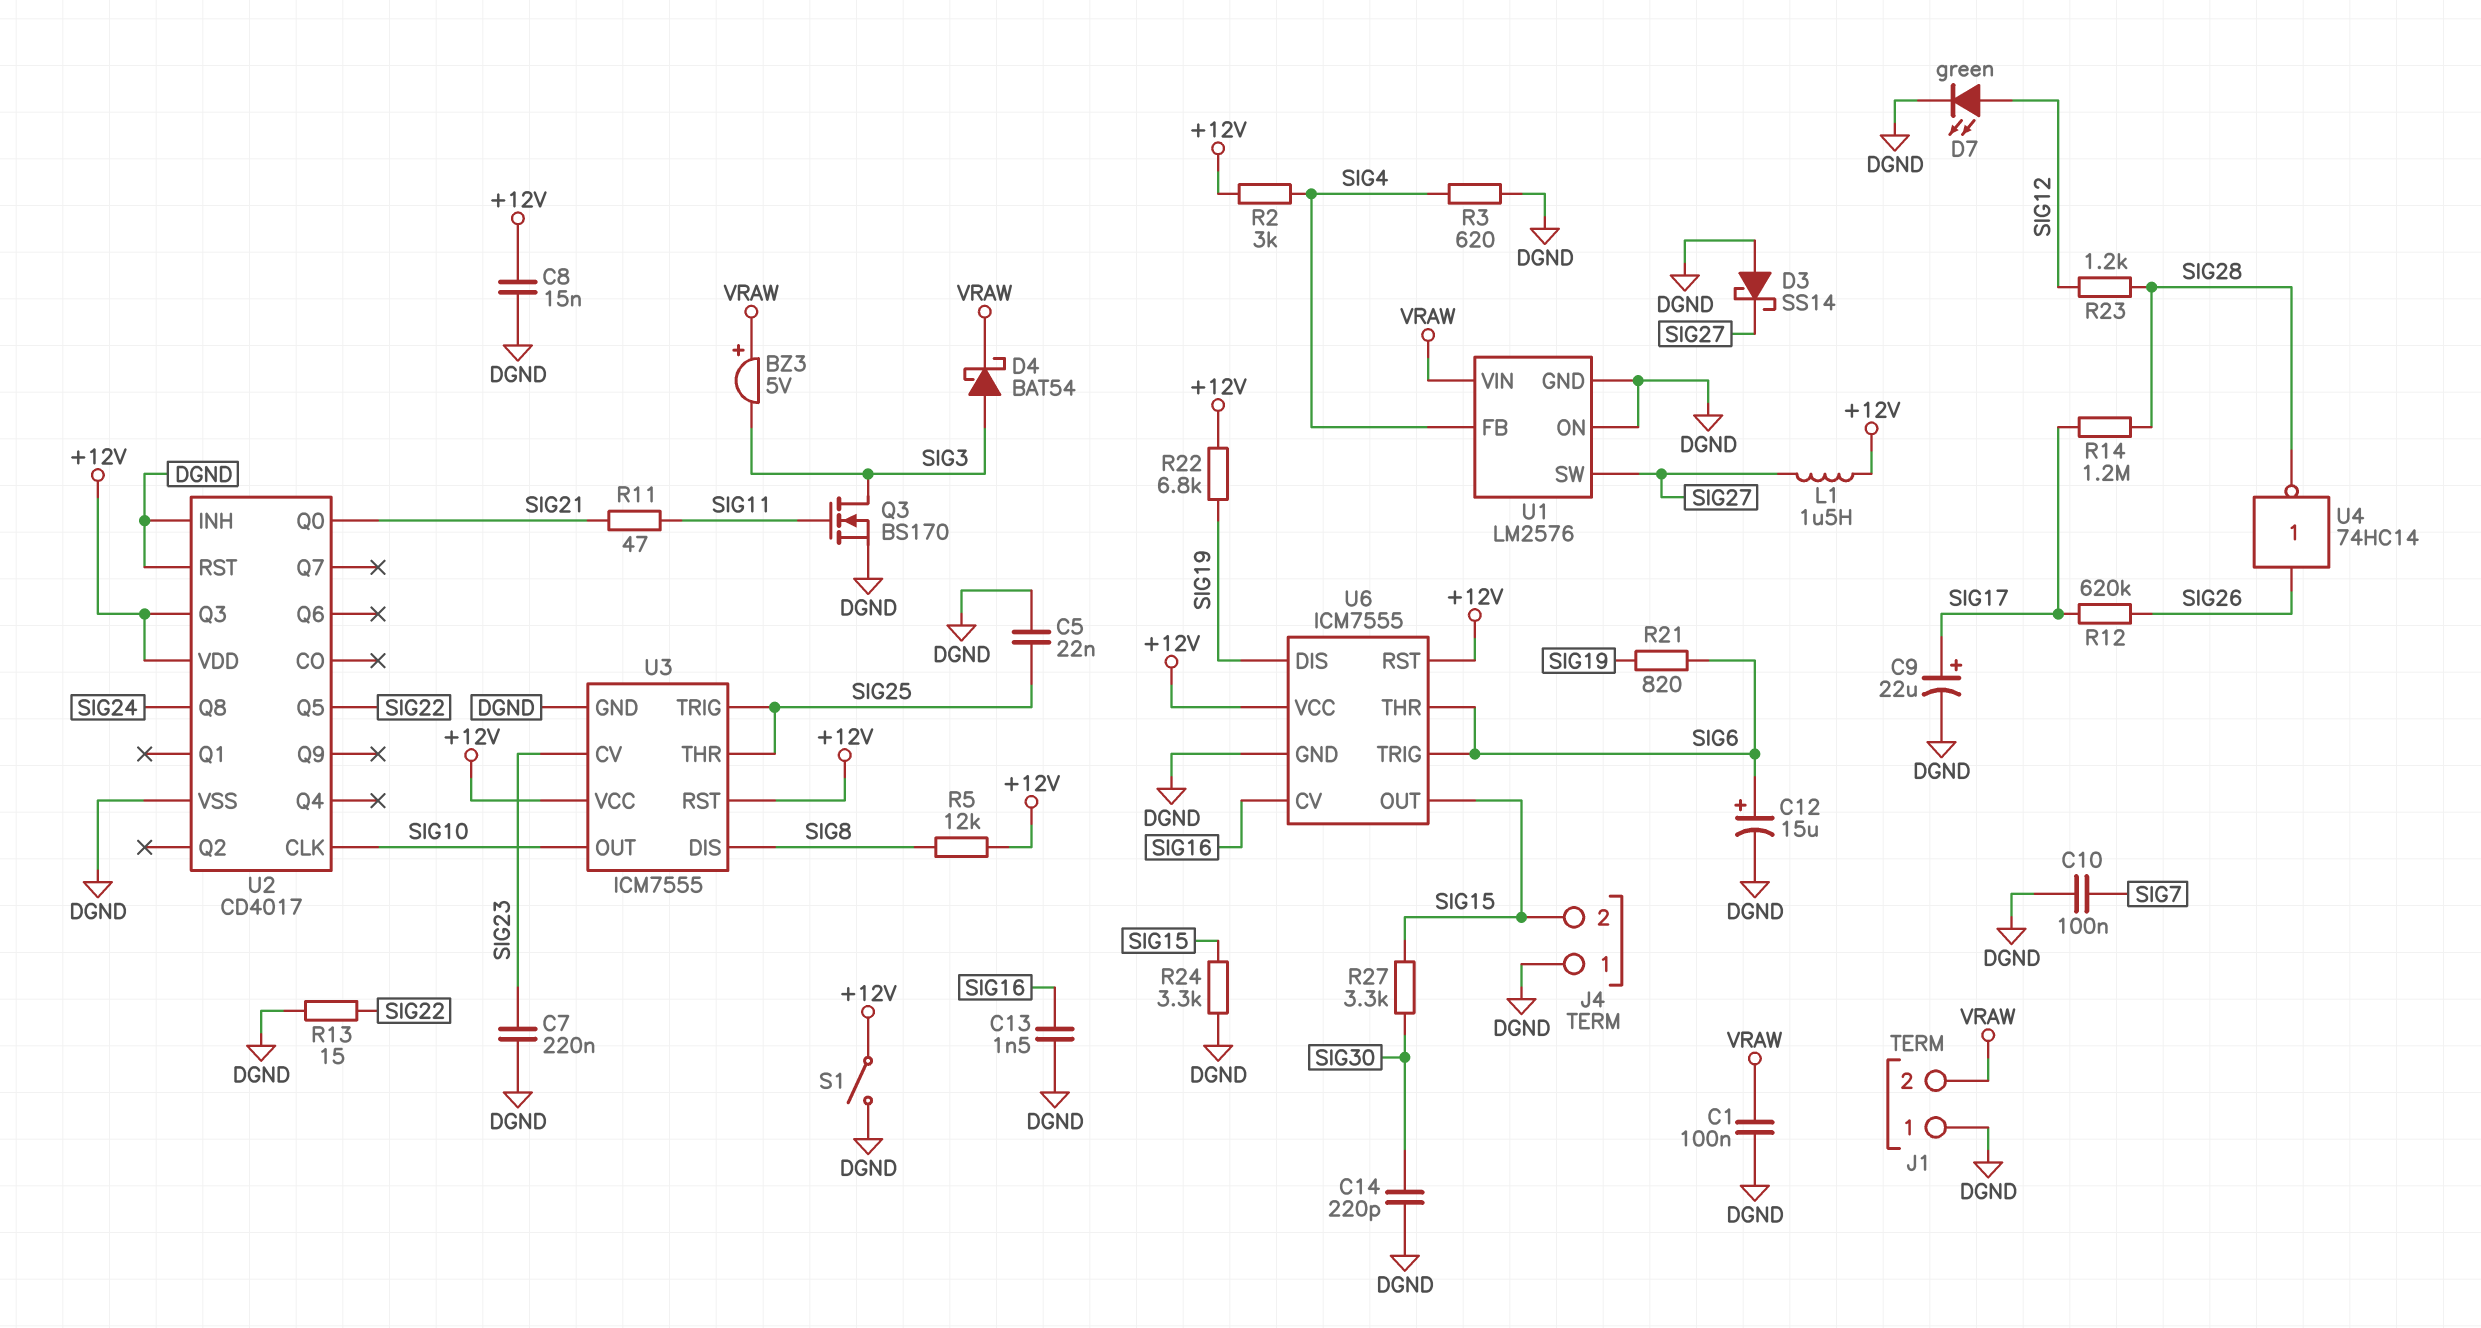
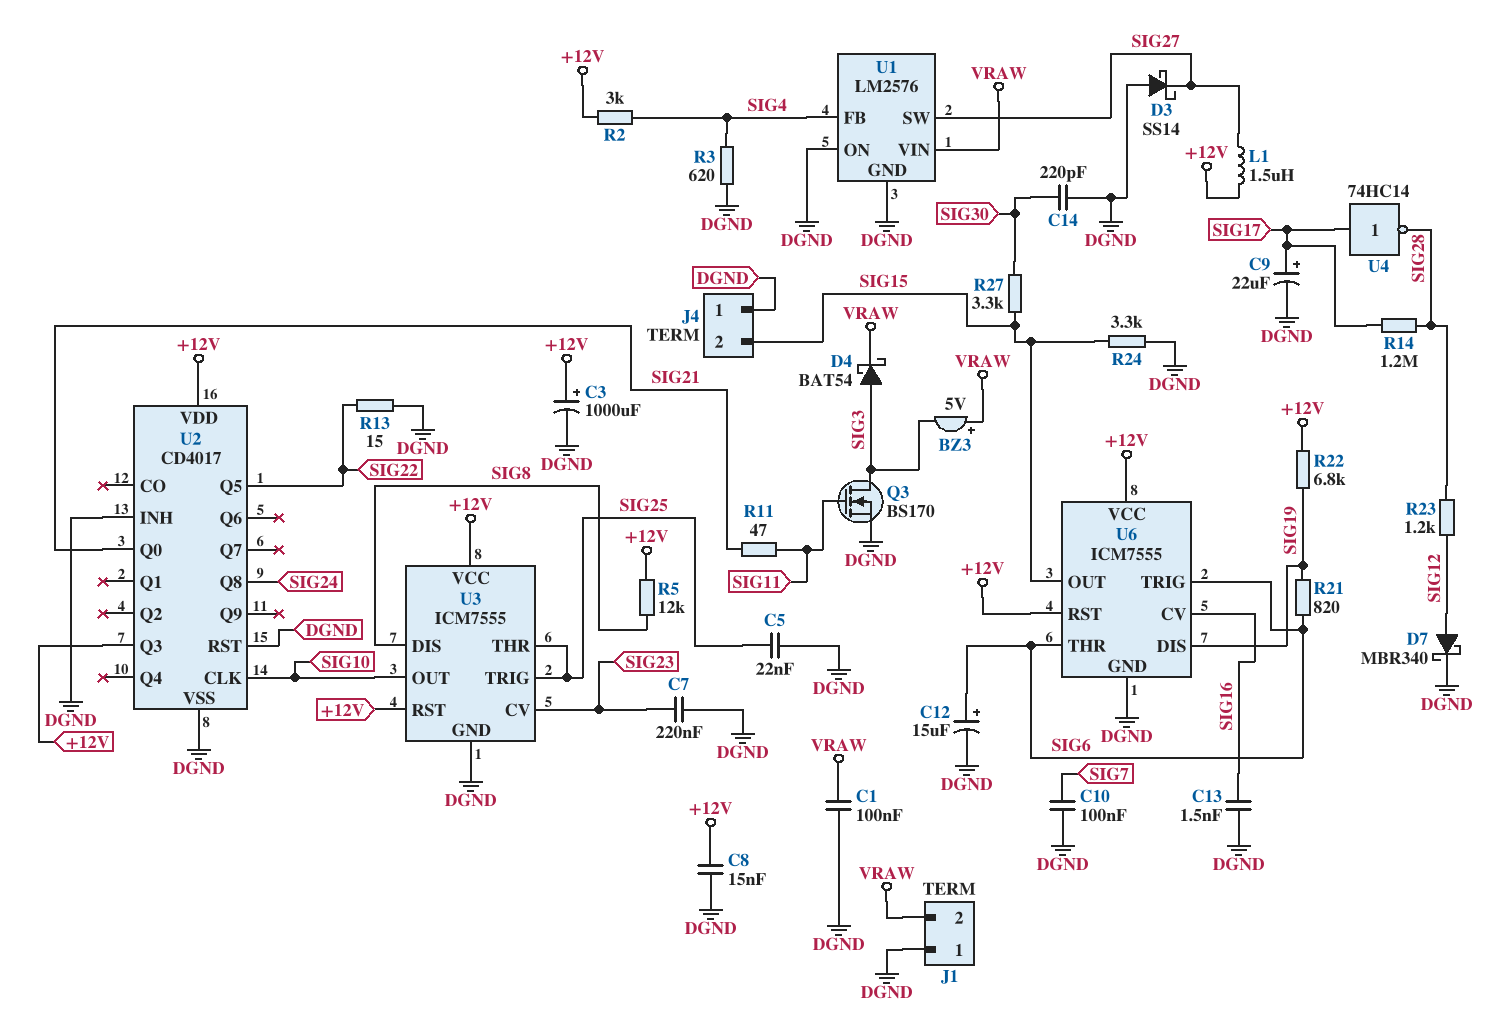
C3: none -> 1000uF (plus +12V, minus DGND)
D7: LED green (A SIG12, K DGND) -> schottky MBR340 (A SIG12, K DGND)
R12: 620k (SIG17, SIG26) -> none
S1: switch (+12V, DGND) -> none
U4: NOT 74HC14 (in SIG26, out SIG28) -> NOT 74HC14 (in SIG17, out SIG28)

